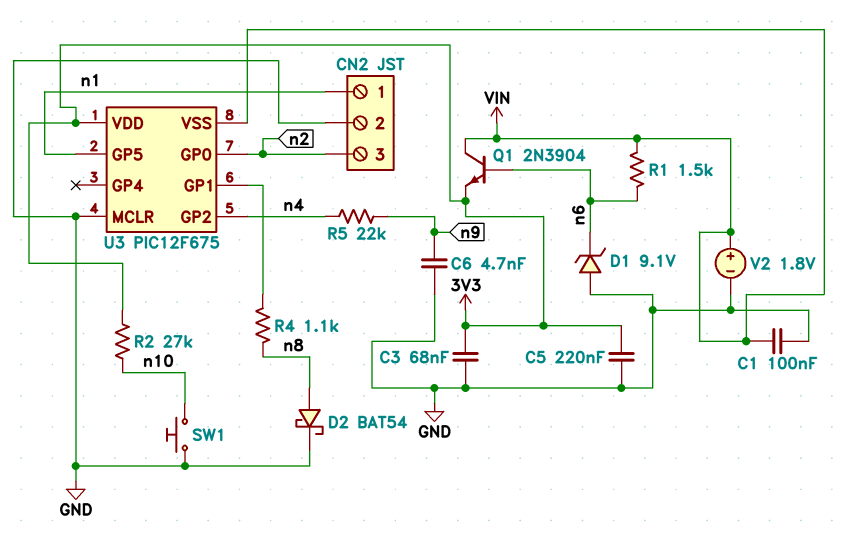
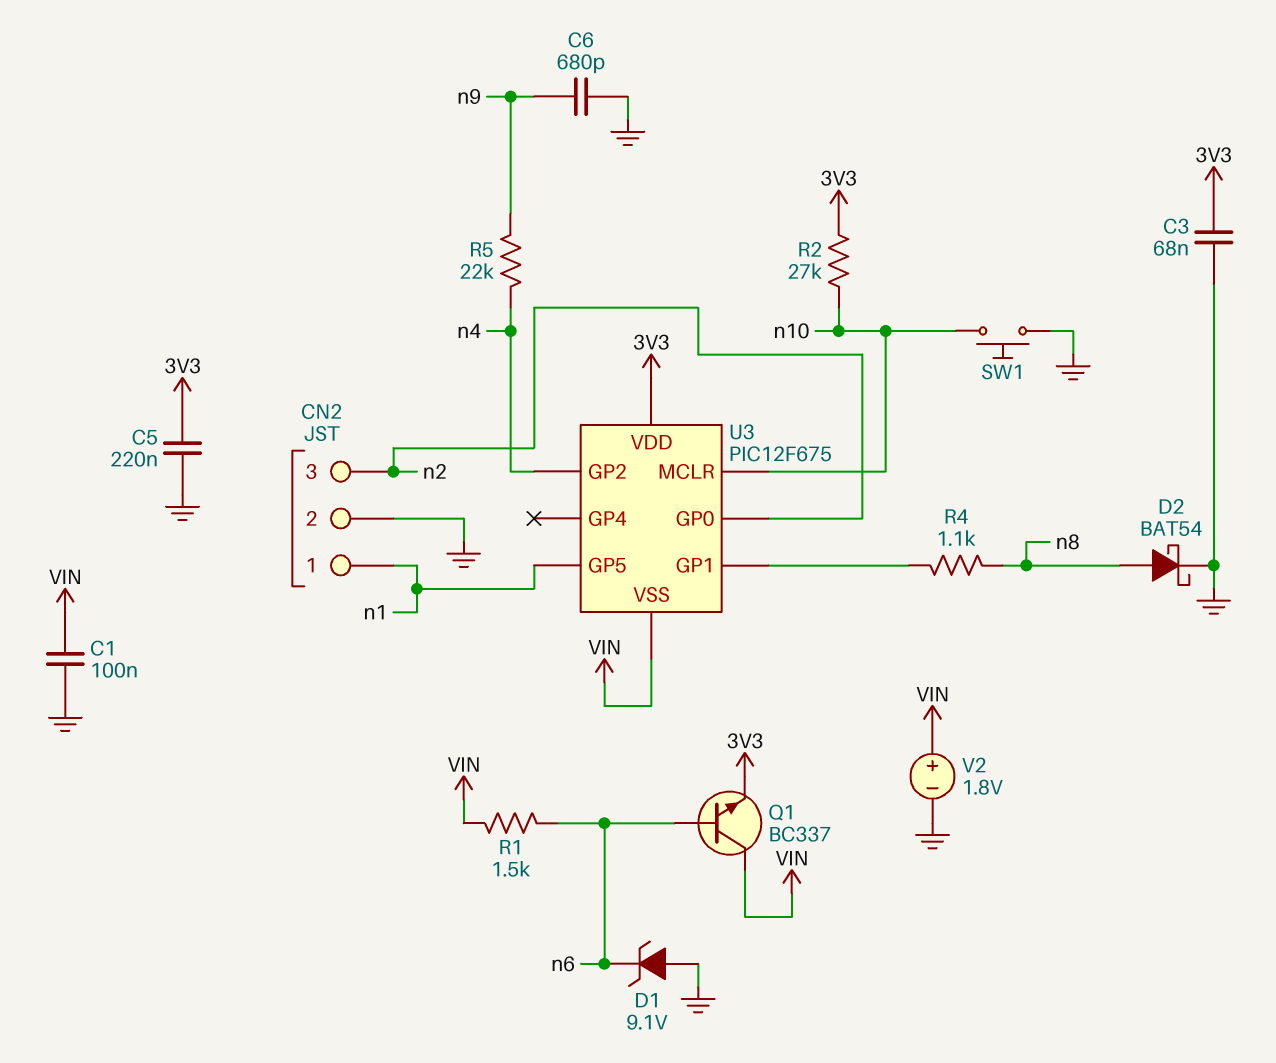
C6: 4.7nF (GND, n9) -> 680pF (GND, n9)
Q1: NPN 2N3904 (B n6, C VIN, E 3V3) -> NPN BC337 (B n6, C VIN, E 3V3)
U3 pin MCLR: GND -> n10

